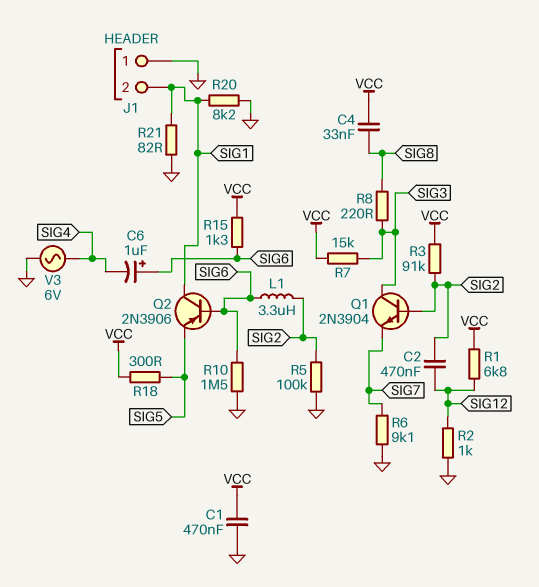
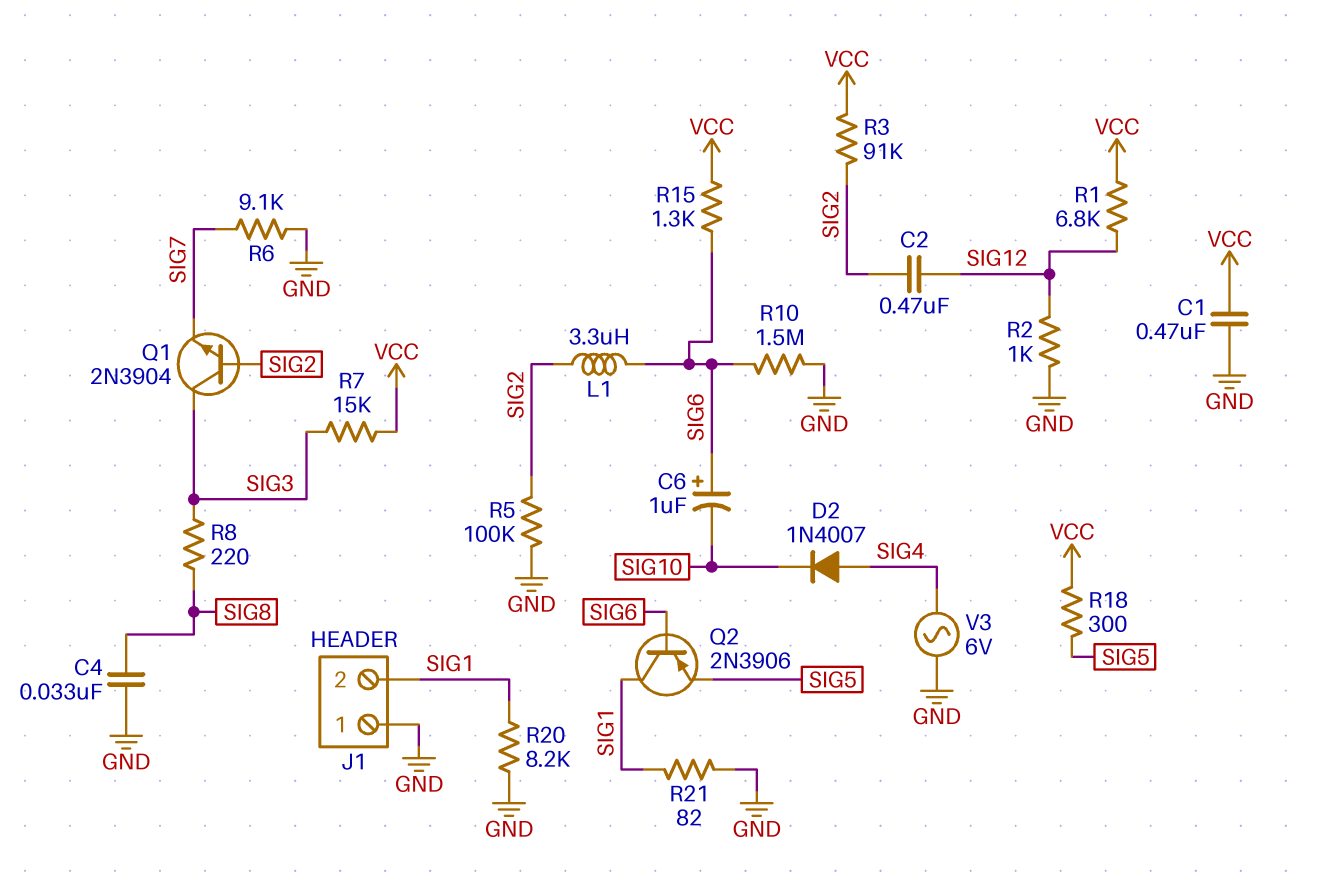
C4: 33nF (SIG8, VCC) -> 33nF (GND, SIG8)
C6: 1uF (plus SIG6, minus SIG4) -> 1uF (plus SIG6, minus SIG10)
D2: none -> diode 1N4007 (A SIG4, K SIG10)

